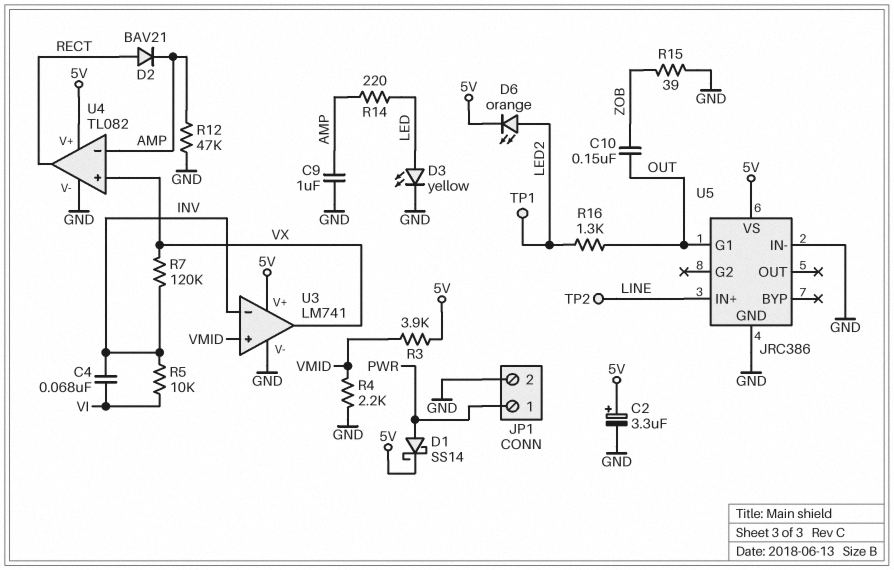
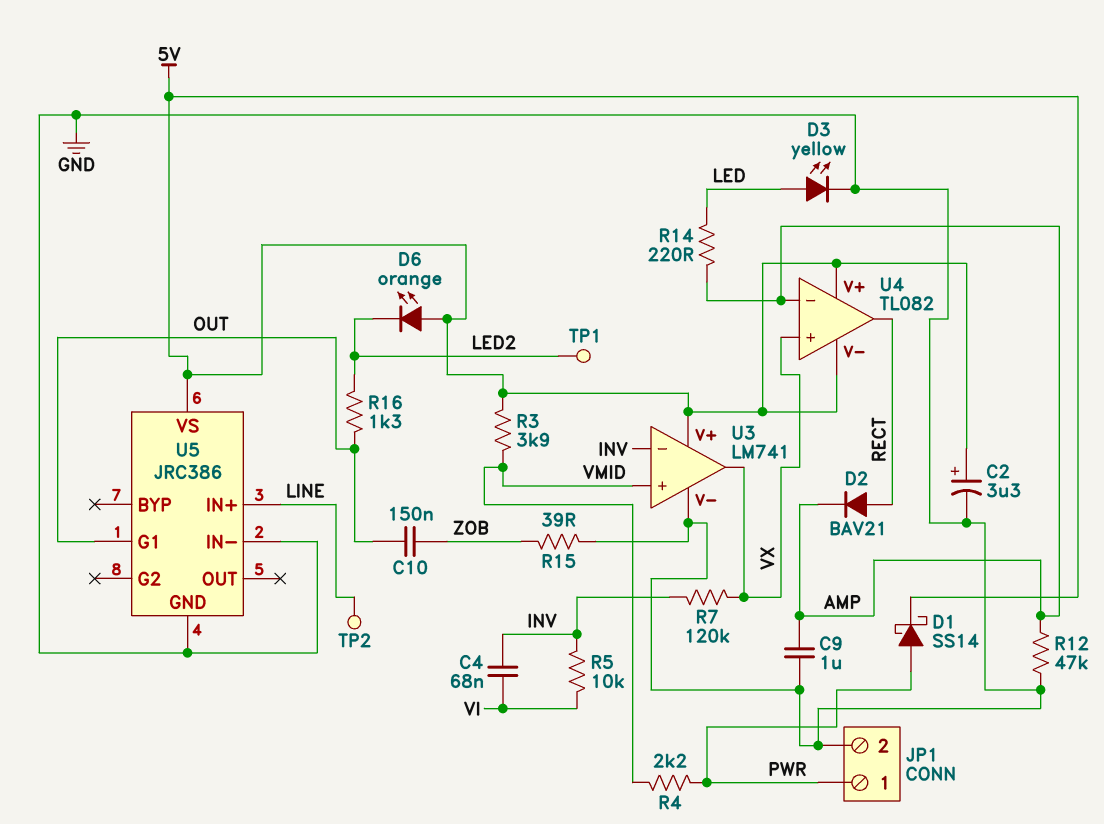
D6: LED orange (A LED2, K 5V) -> LED orange (A 5V, K LED2)
R4: 2.2k (GND, VMID) -> 2.2k (PWR, VMID)
U4 pin V-: GND -> 5V

